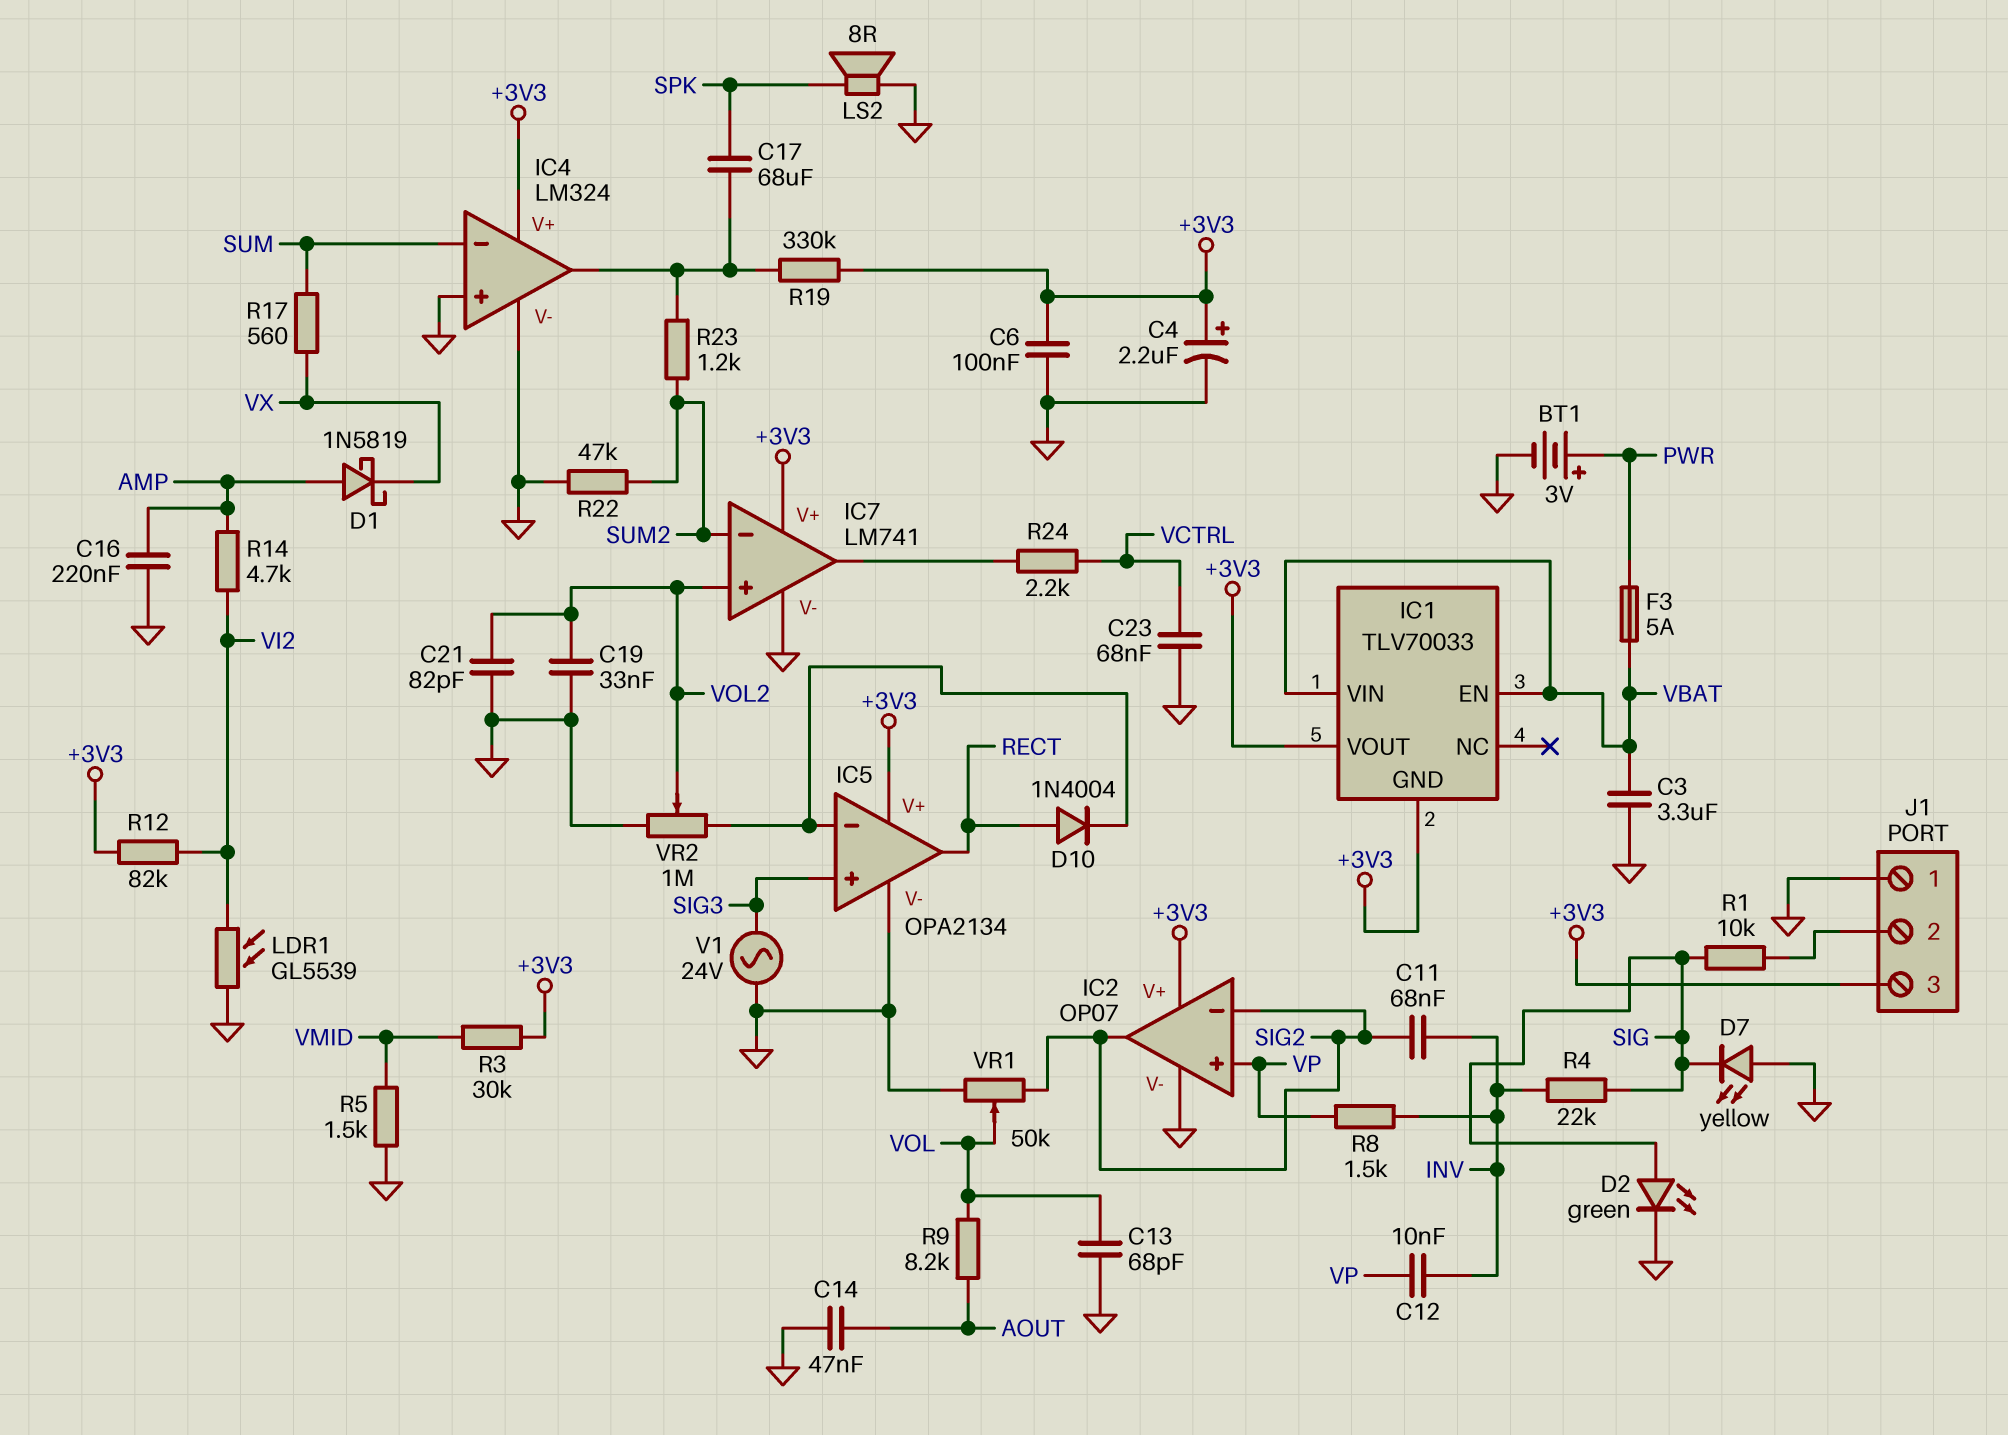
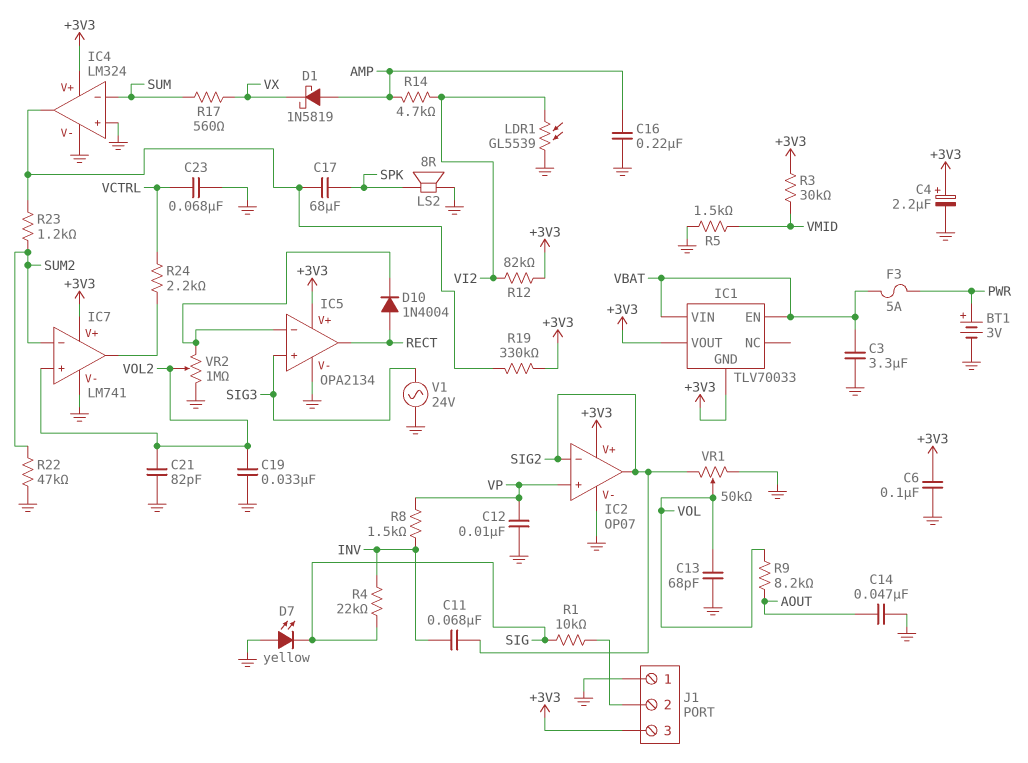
C12: 10nF (INV, VP) -> 10nF (GND, VP)
D2: LED green (A SIG, K GND) -> none

